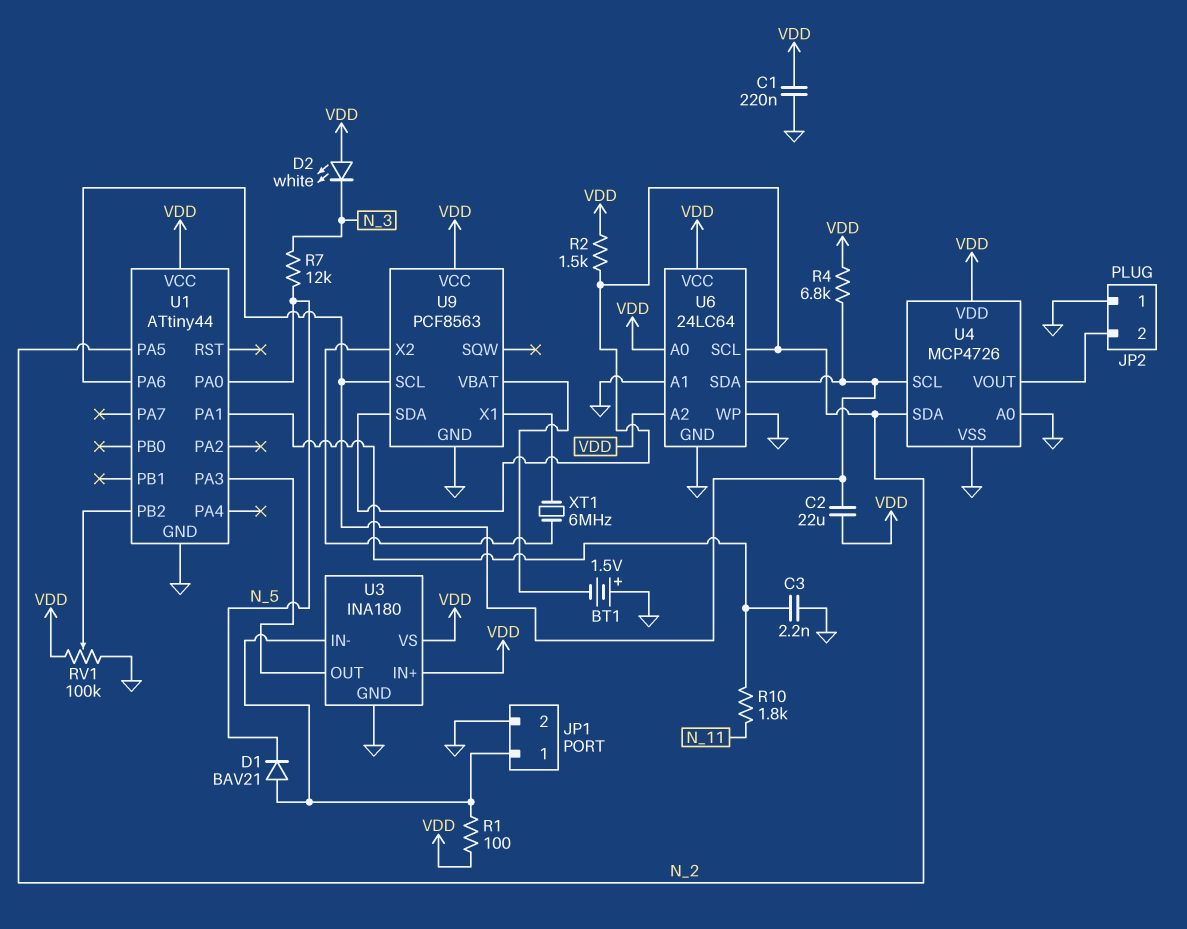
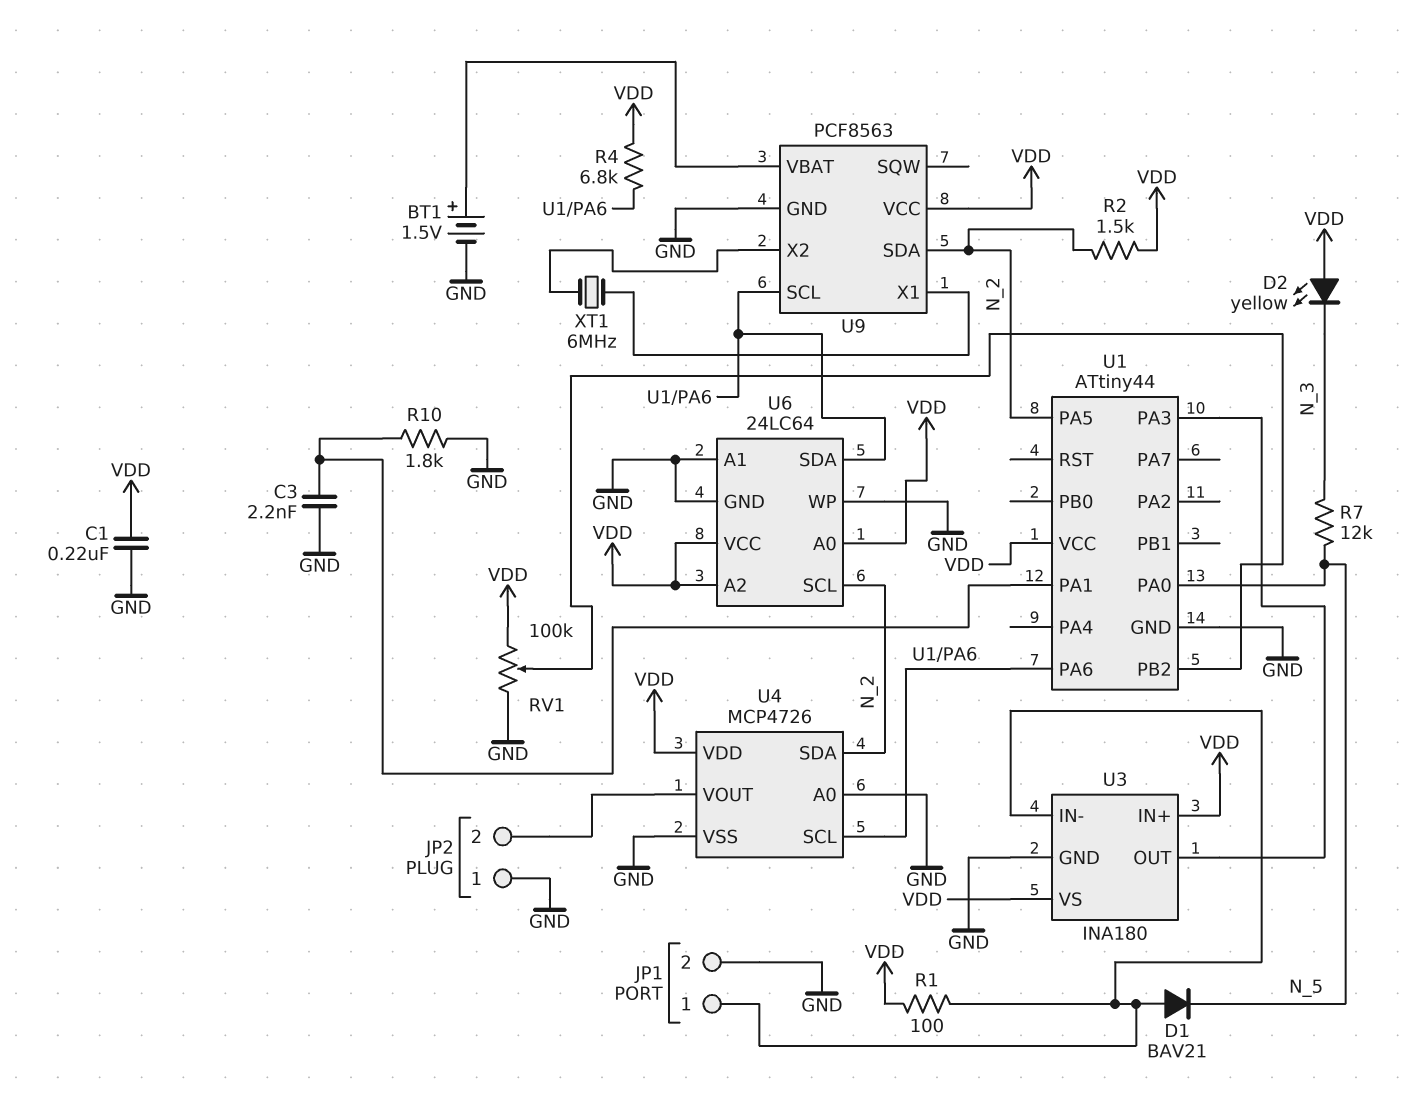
BT1: 1.5V (plus GND, minus U9/VBAT) -> 1.5V (plus U9/VBAT, minus GND)
C2: 22uF (U1/PA6, VDD) -> none
D2: LED white (A VDD, K N_3) -> LED yellow (A VDD, K N_3)
R10: 1.8k (N_11, U1/PA1) -> 1.8k (GND, U1/PA1)

